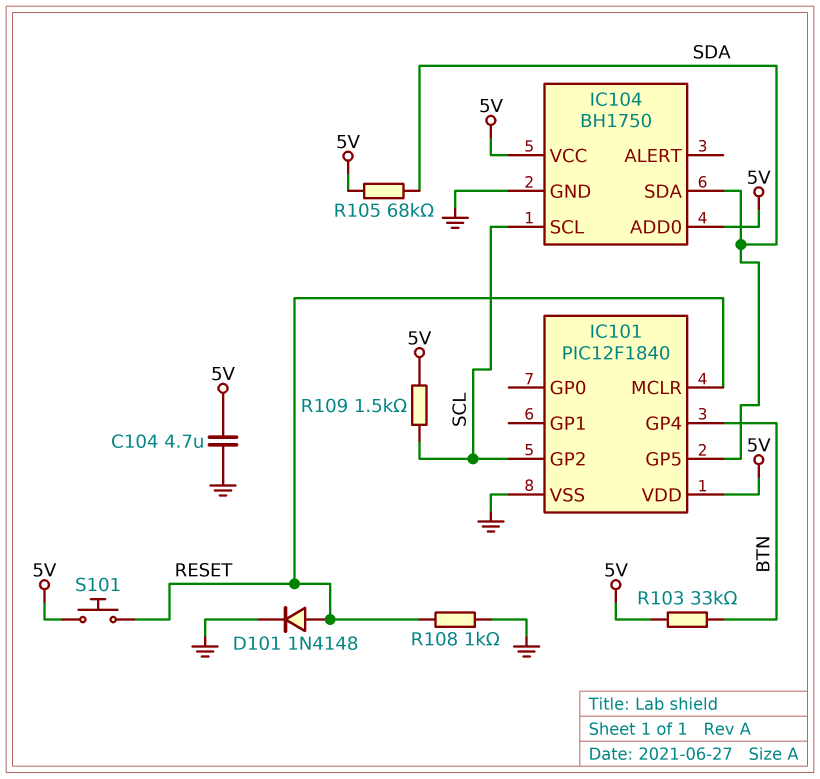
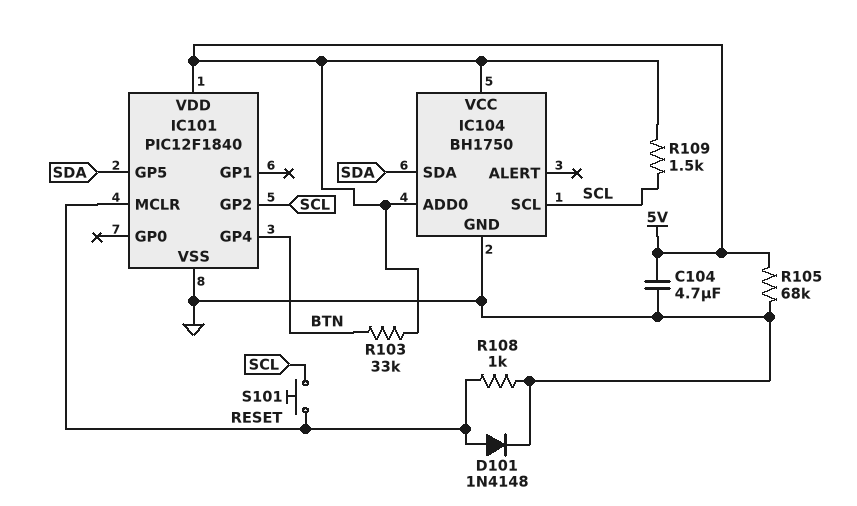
R105: 68k (5V, SDA) -> 68k (5V, GND)
S101: button (5V, RESET) -> button (RESET, SCL)

